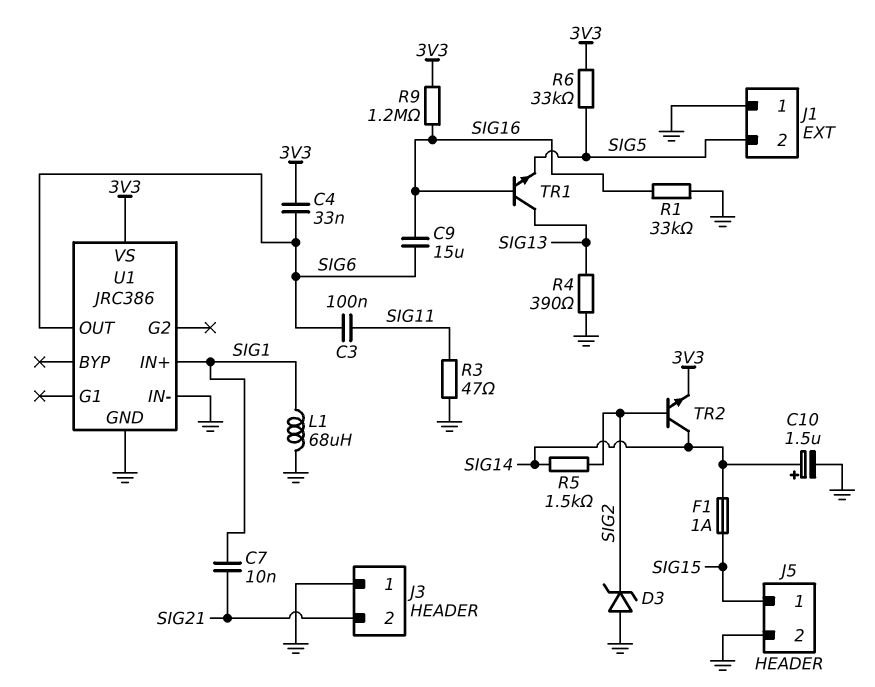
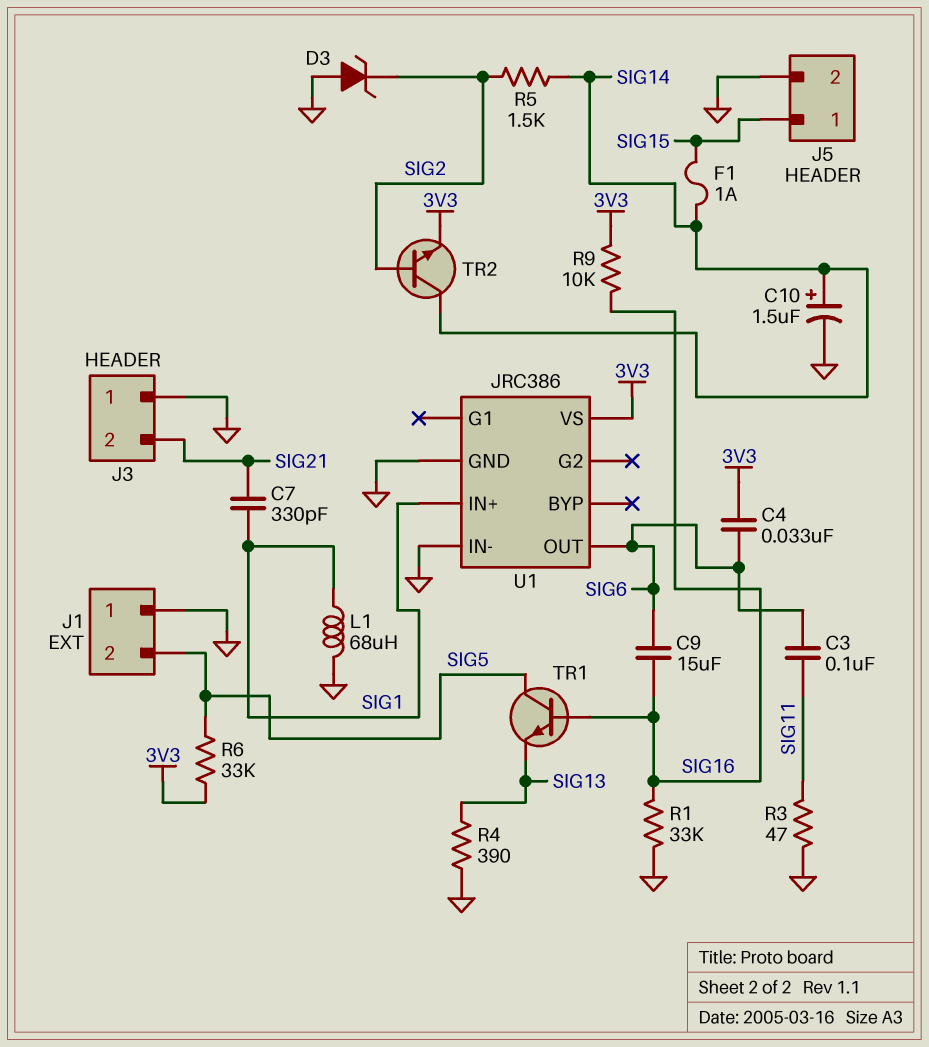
C7: 10nF (SIG1, SIG21) -> 330pF (SIG1, SIG21)
R9: 1.2M (3V3, SIG16) -> 10k (3V3, SIG16)
TR1: NPN (B SIG16, C SIG13, E SIG5) -> NPN (B SIG16, C SIG5, E SIG13)

